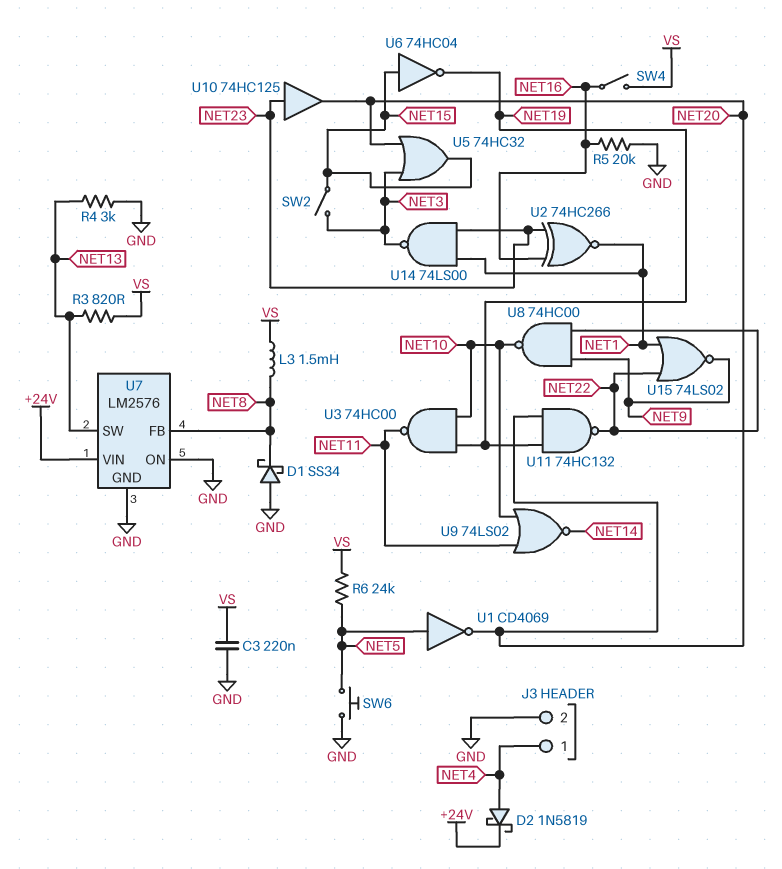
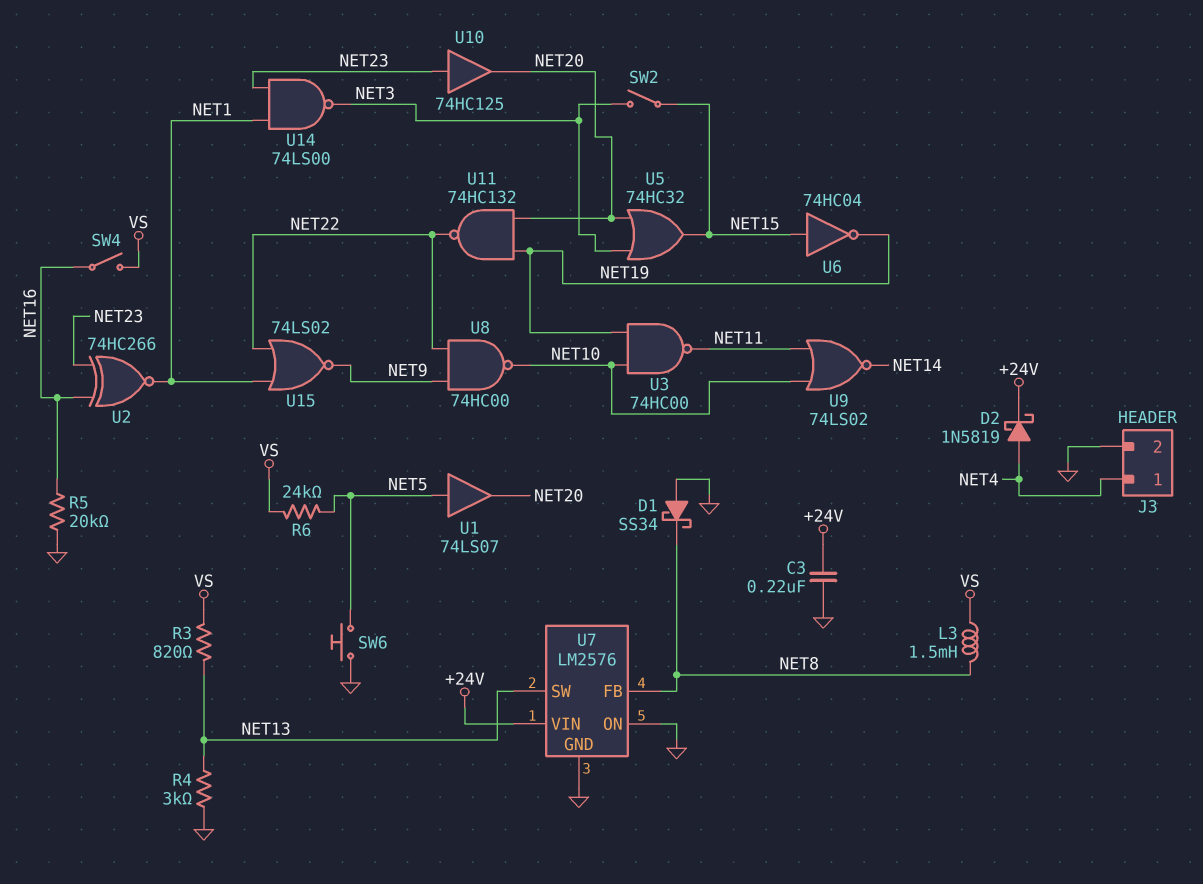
C3: 220nF (GND, VS) -> 220nF (+24V, GND)
U1: NOT CD4069 (in NET5, out NET20) -> buffer 74LS07 (in NET5, out NET20)

